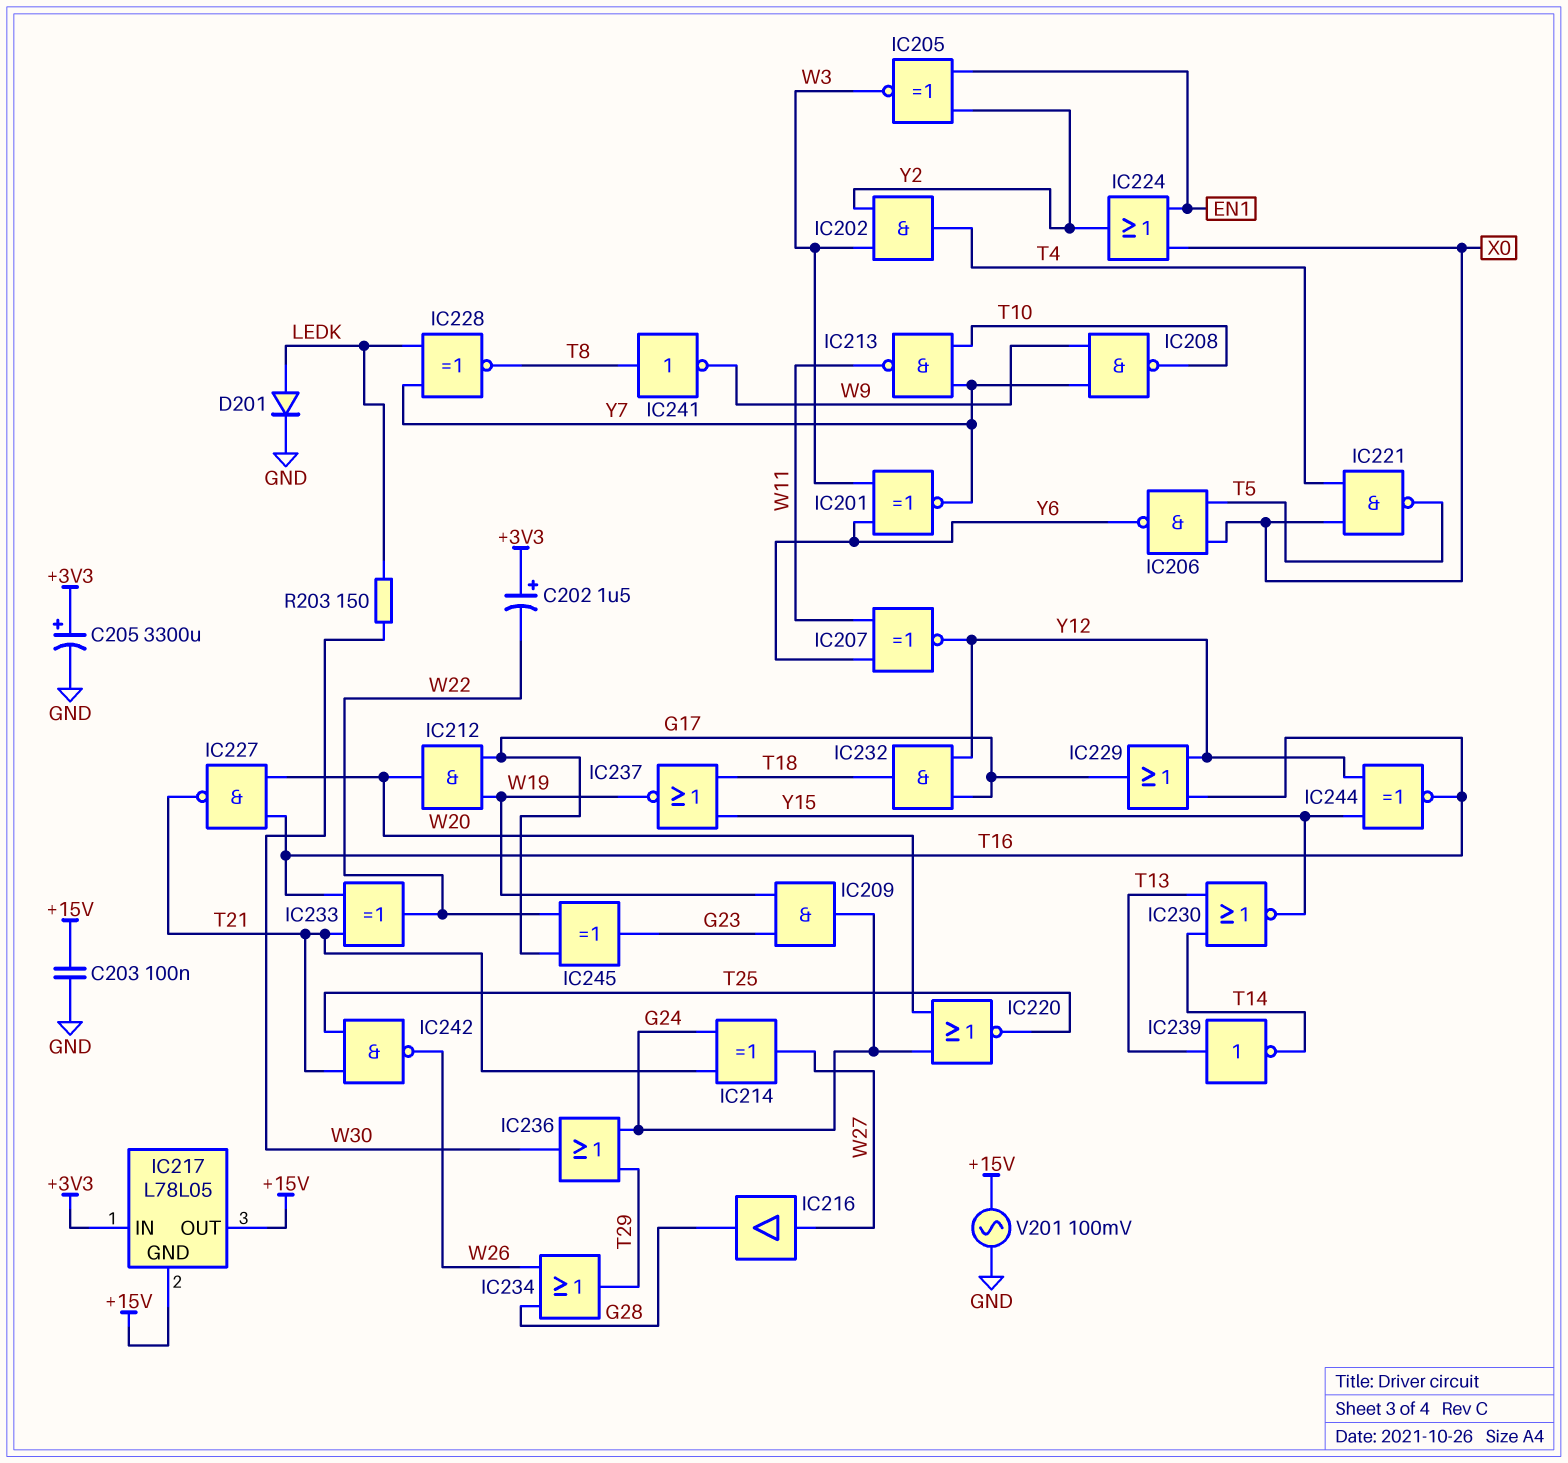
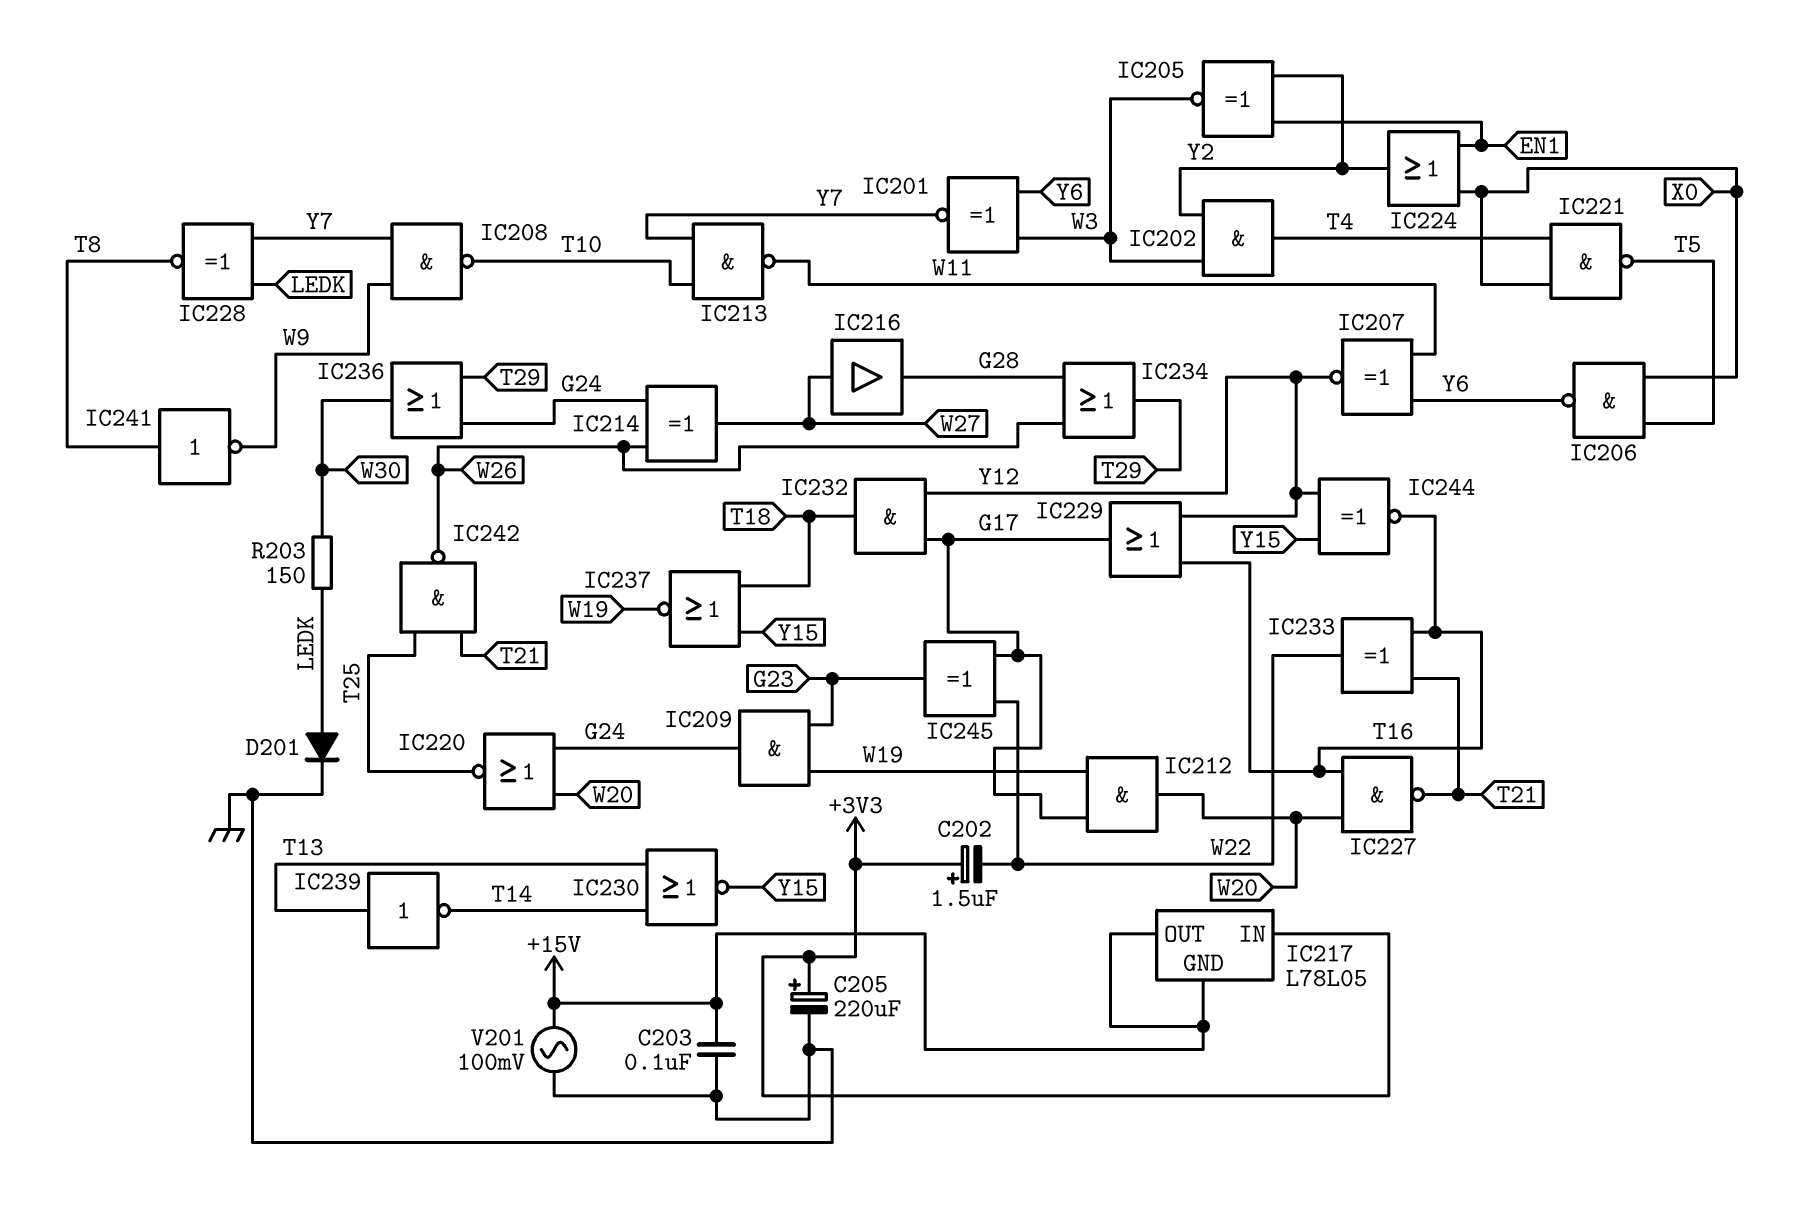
C205: 3300uF (plus +3V3, minus GND) -> 220uF (plus +3V3, minus GND)
IC214: XOR (in G24, in T21, out W27) -> XOR (in G24, in W26, out W27)

